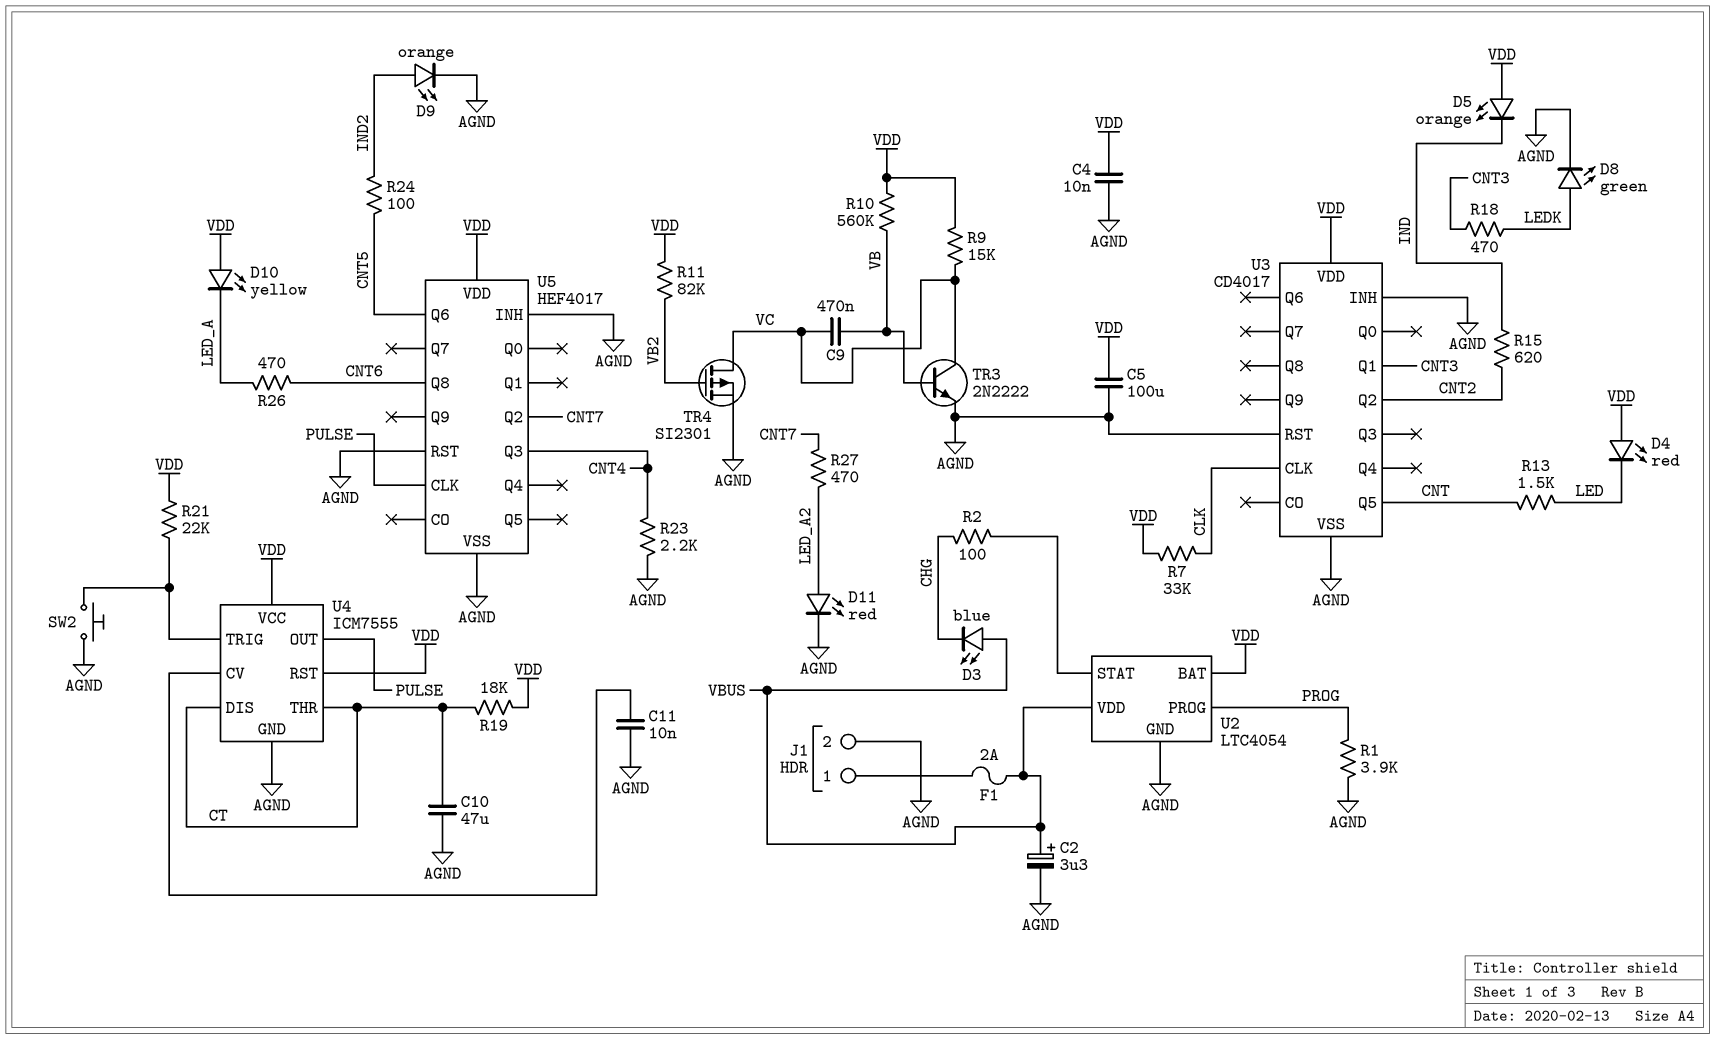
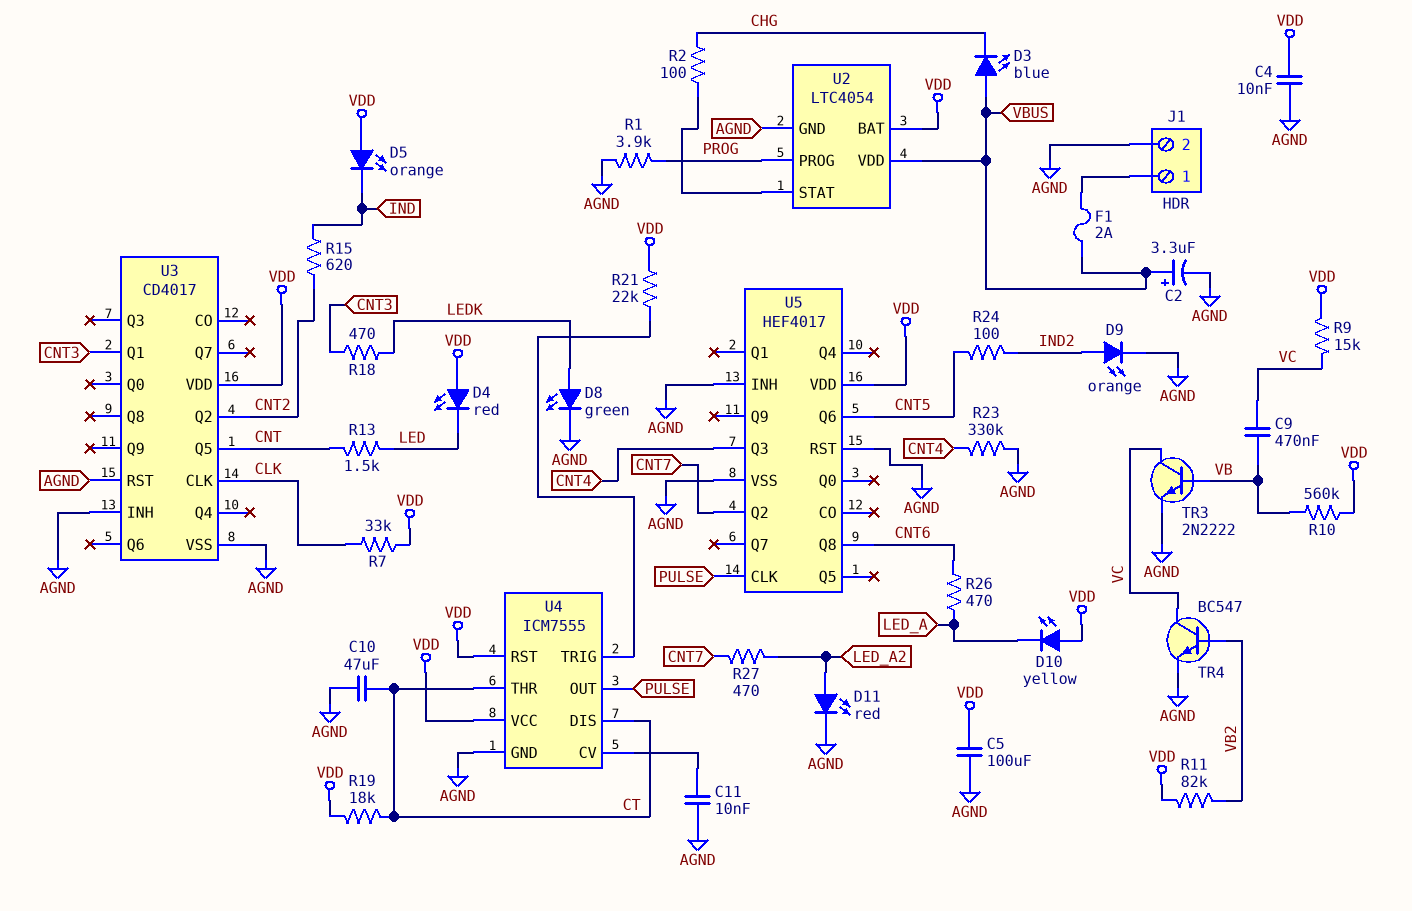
R23: 2.2k (AGND, CNT4) -> 330k (AGND, CNT4)
SW2: button (AGND, U4/TRIG) -> none
TR4: PMOS SI2301 (G VB2, D VC, S AGND) -> NPN BC547 (B VB2, C VC, E AGND)

